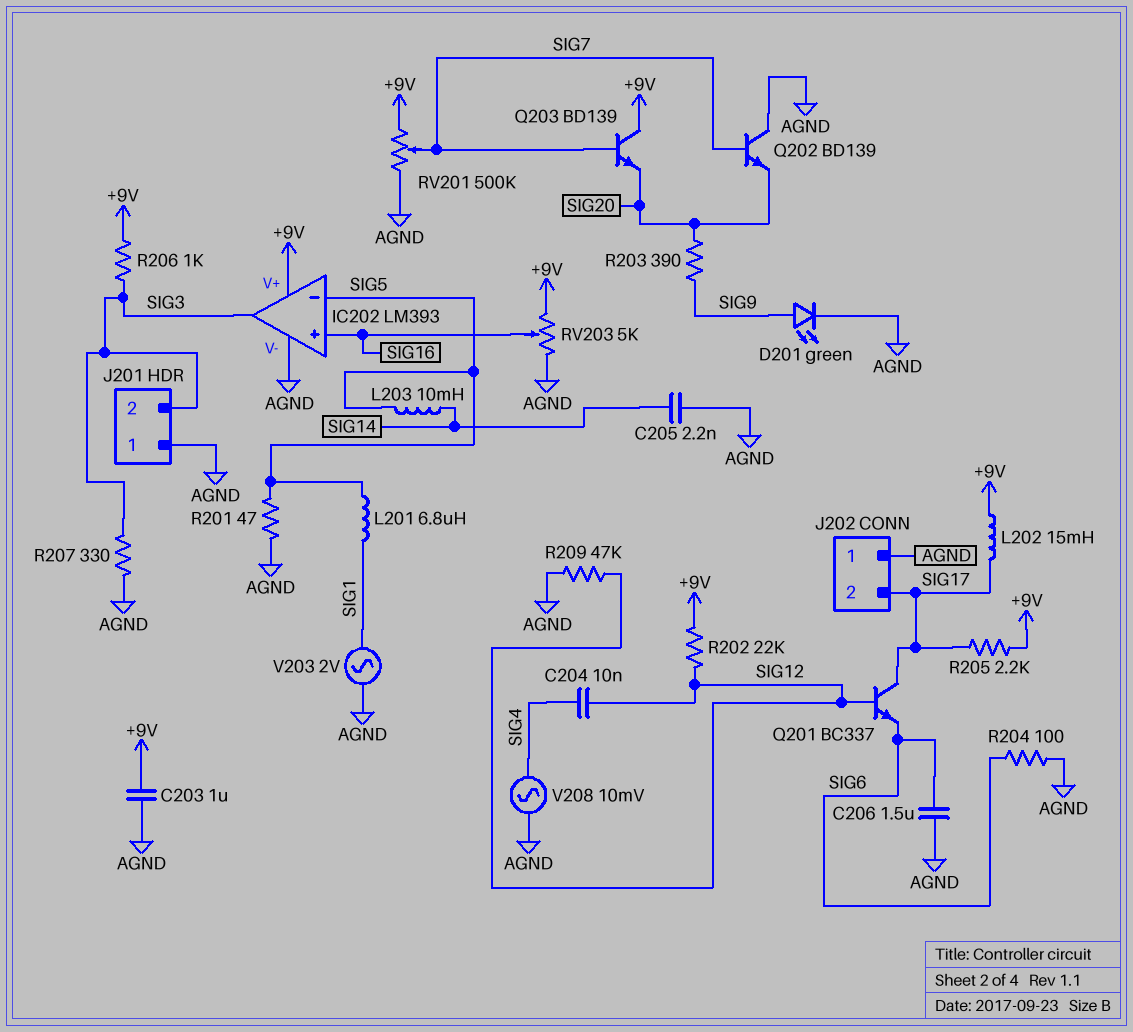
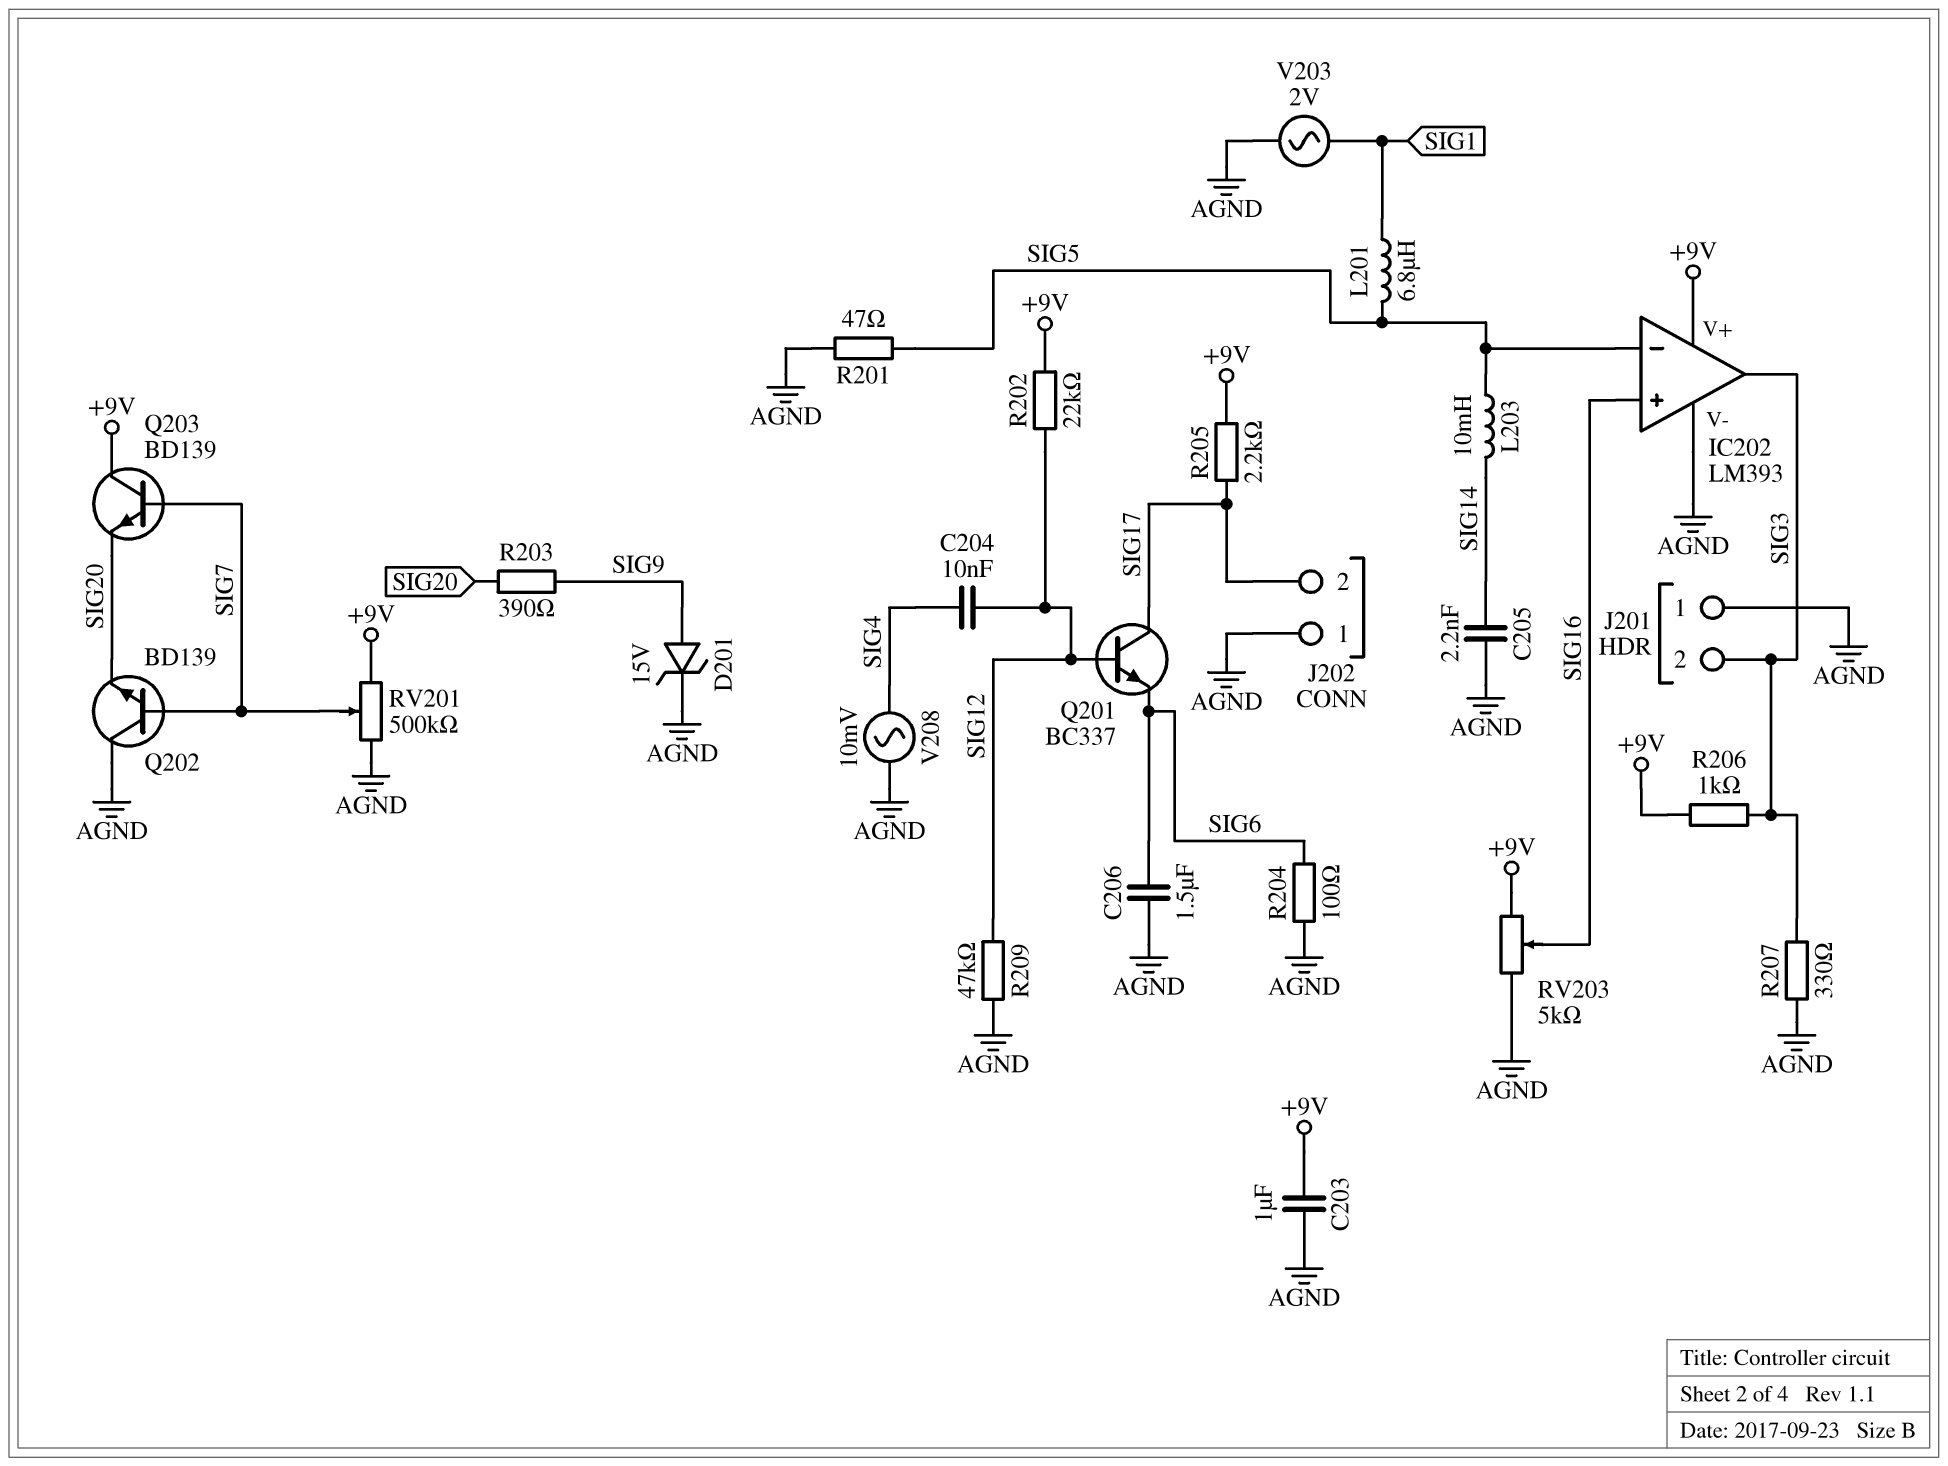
D201: LED green (A SIG9, K AGND) -> zener 15V (A SIG9, K AGND)
L202: 15mH (+9V, SIG17) -> none

